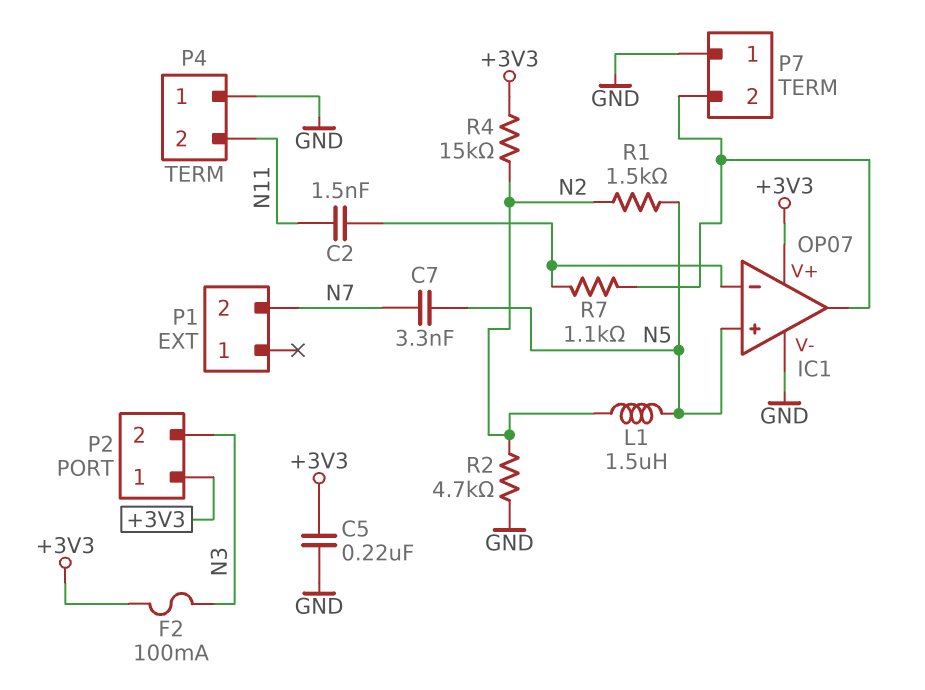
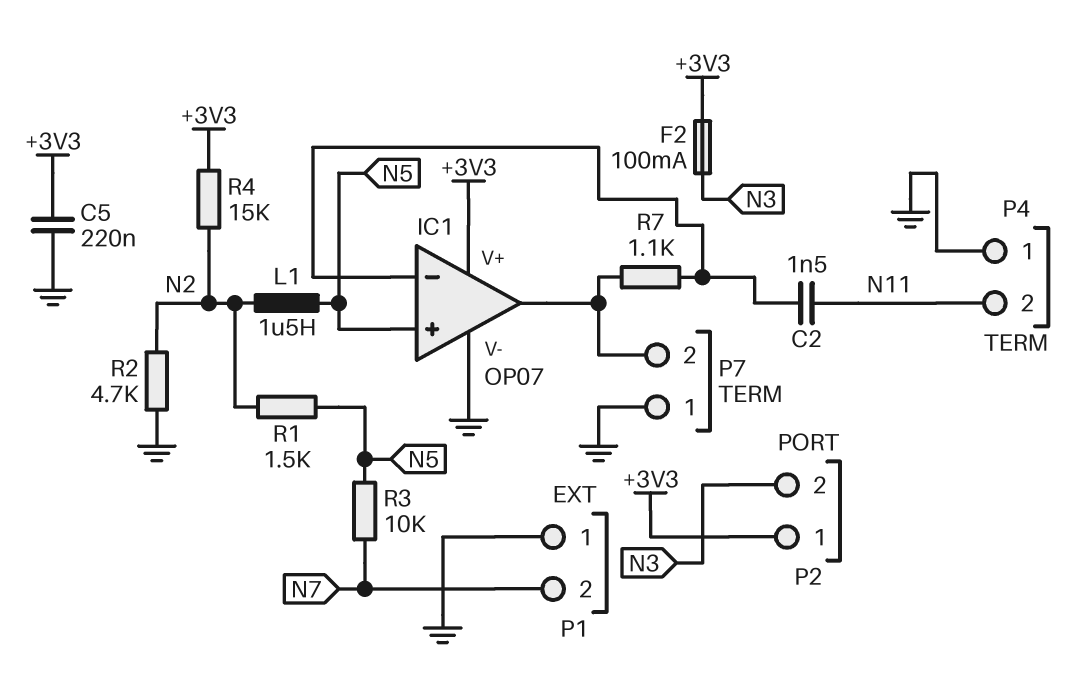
C7: 3.3nF (N5, N7) -> none
P1 pin 1: none -> GND
R3: none -> 10k (N5, N7)

